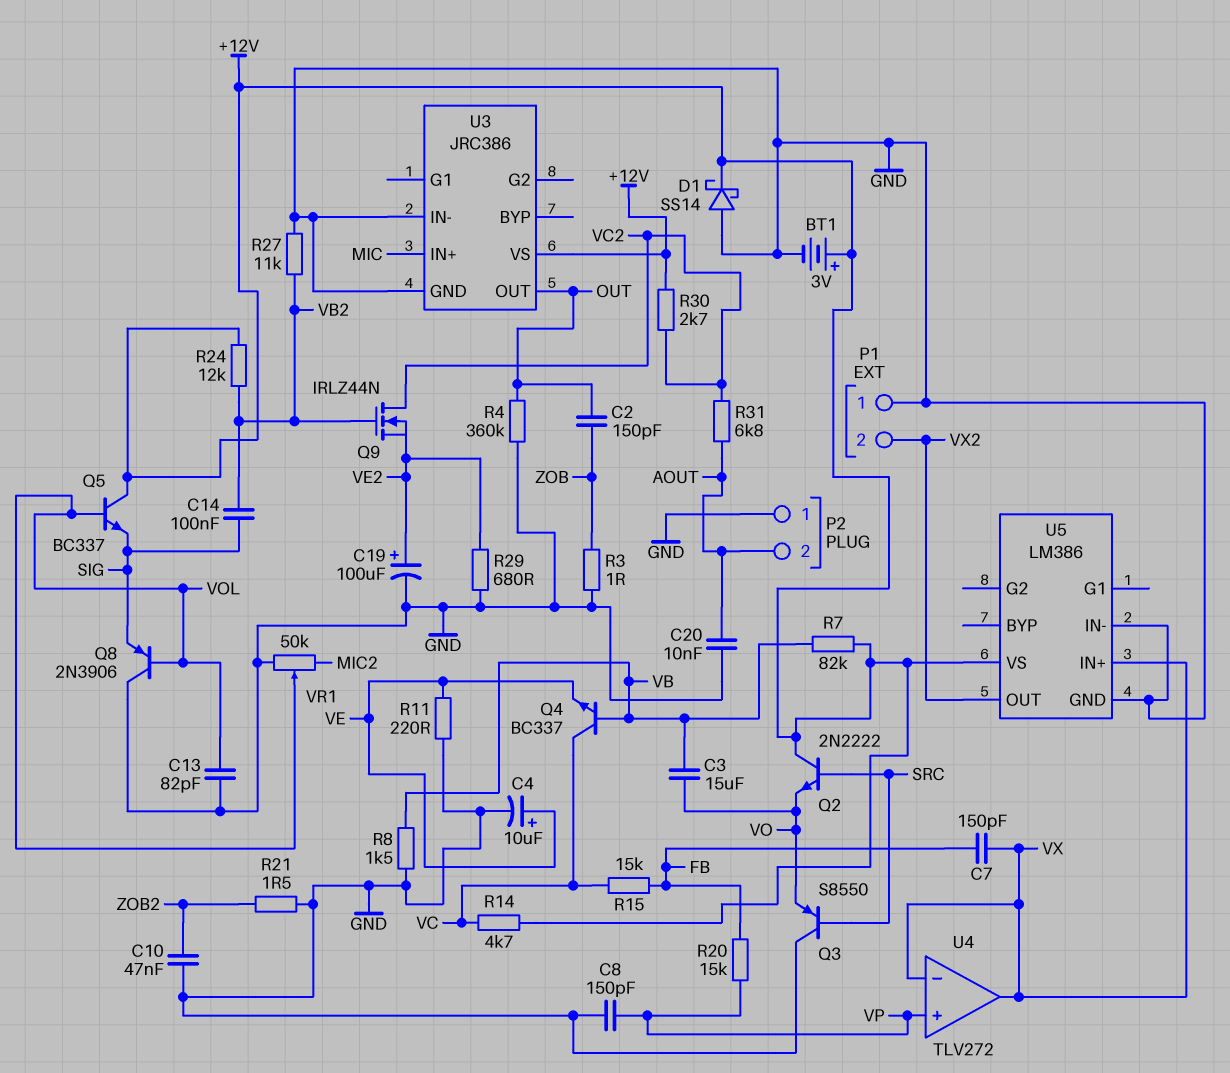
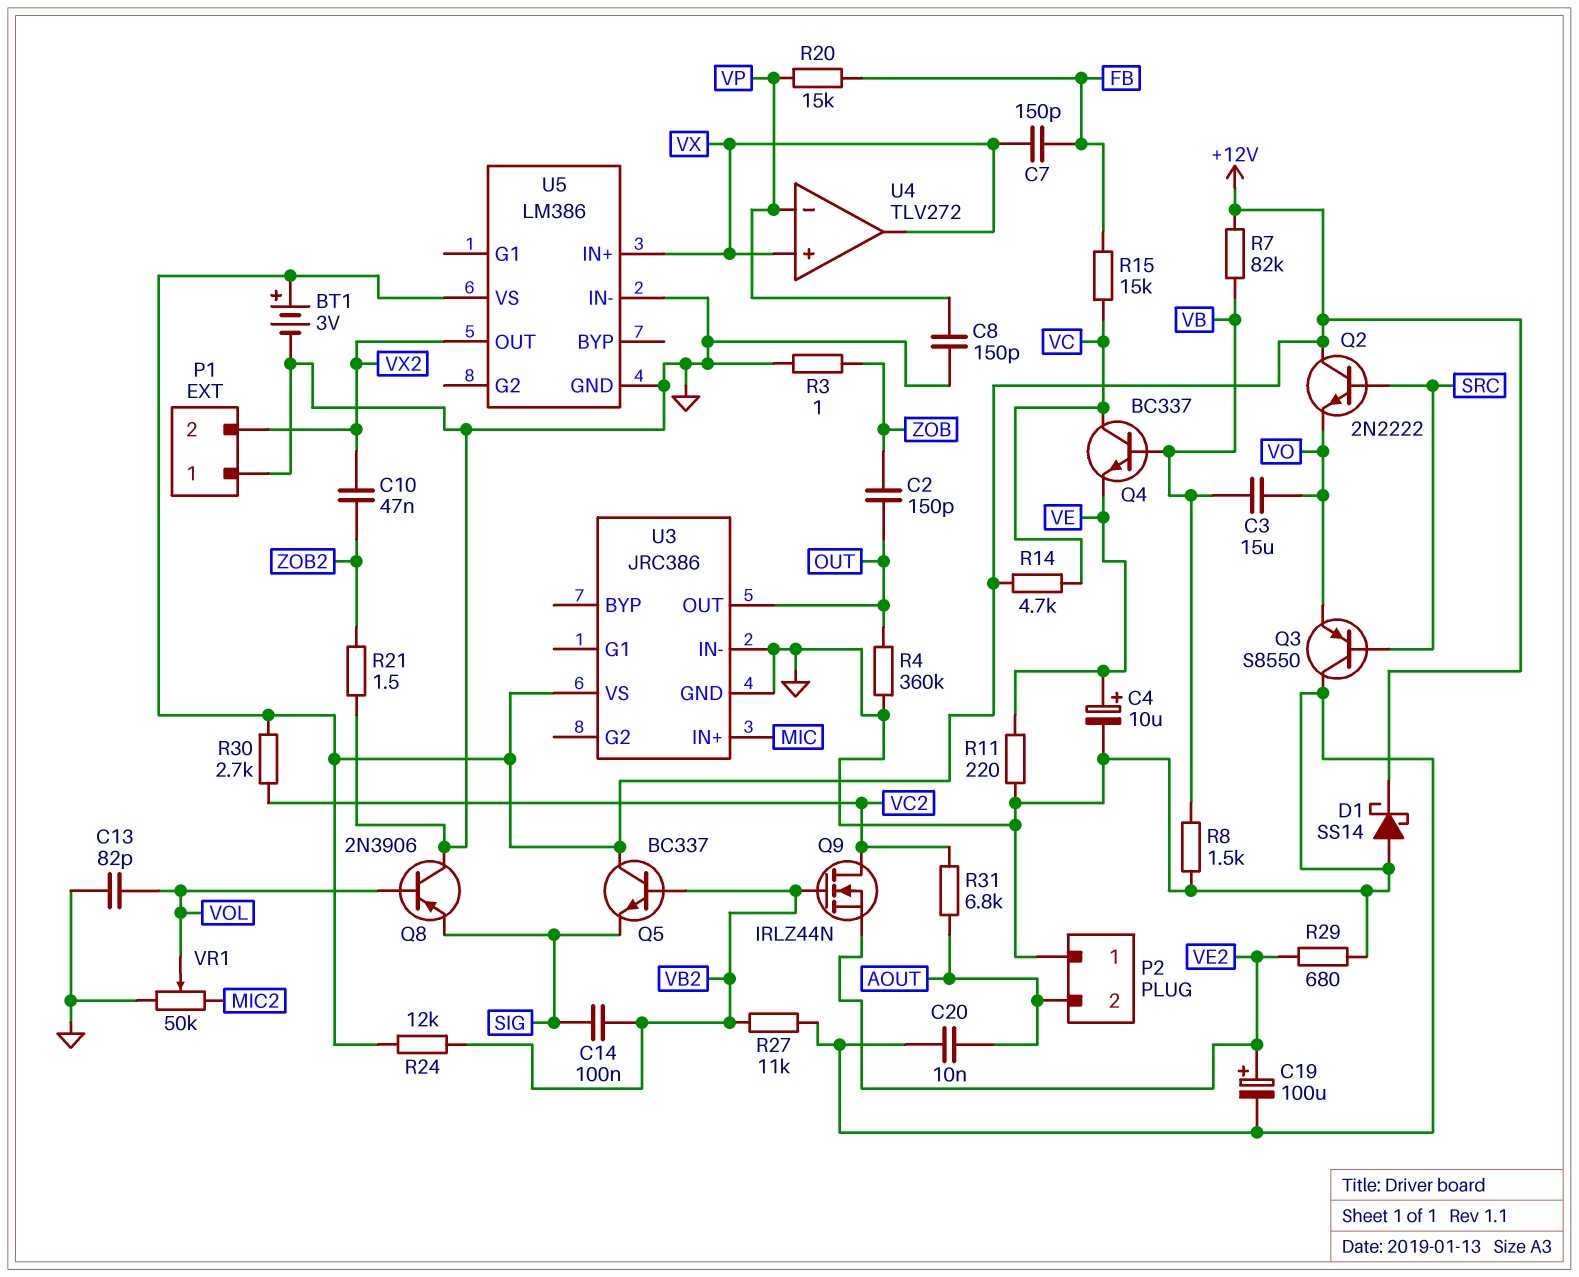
C10: 47nF (GND, ZOB2) -> 47nF (VX2, ZOB2)
Q5: NPN BC337 (B VOL, C +12V, E SIG) -> NPN BC337 (B VB2, C +12V, E SIG)
U4 pin in+: VP -> VX
U4 pin in-: VX -> VP

